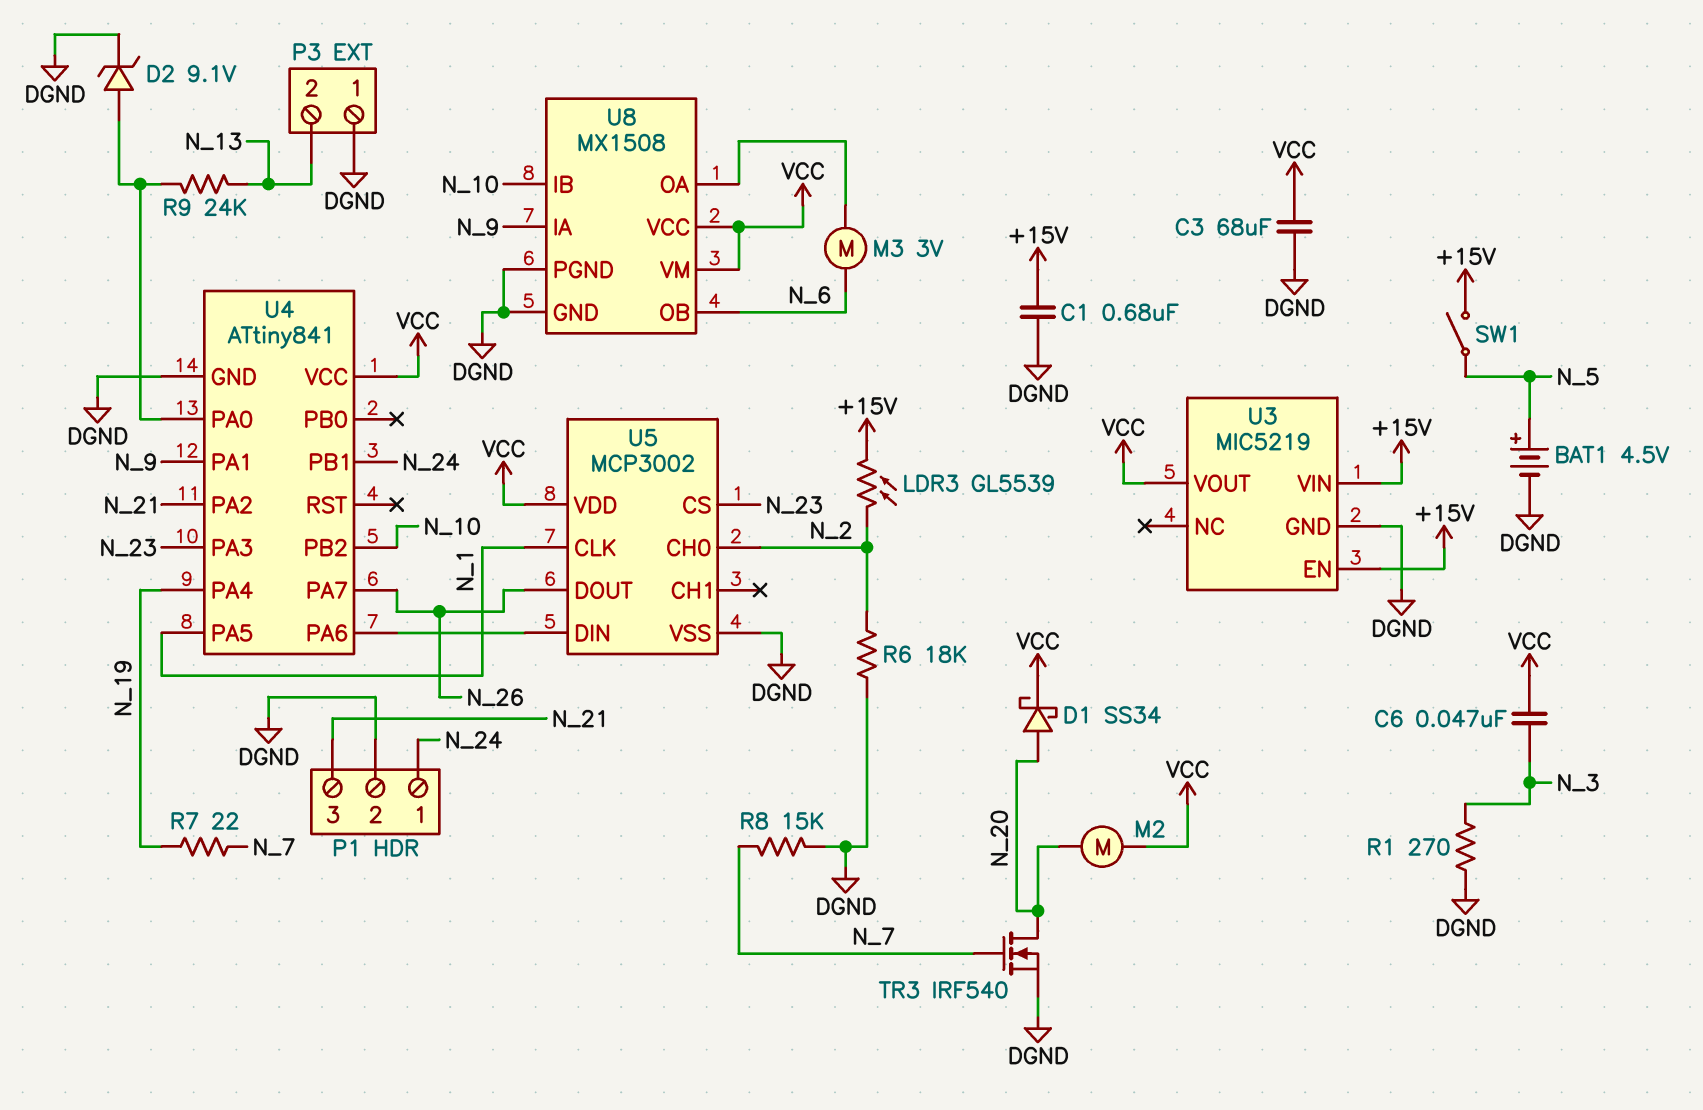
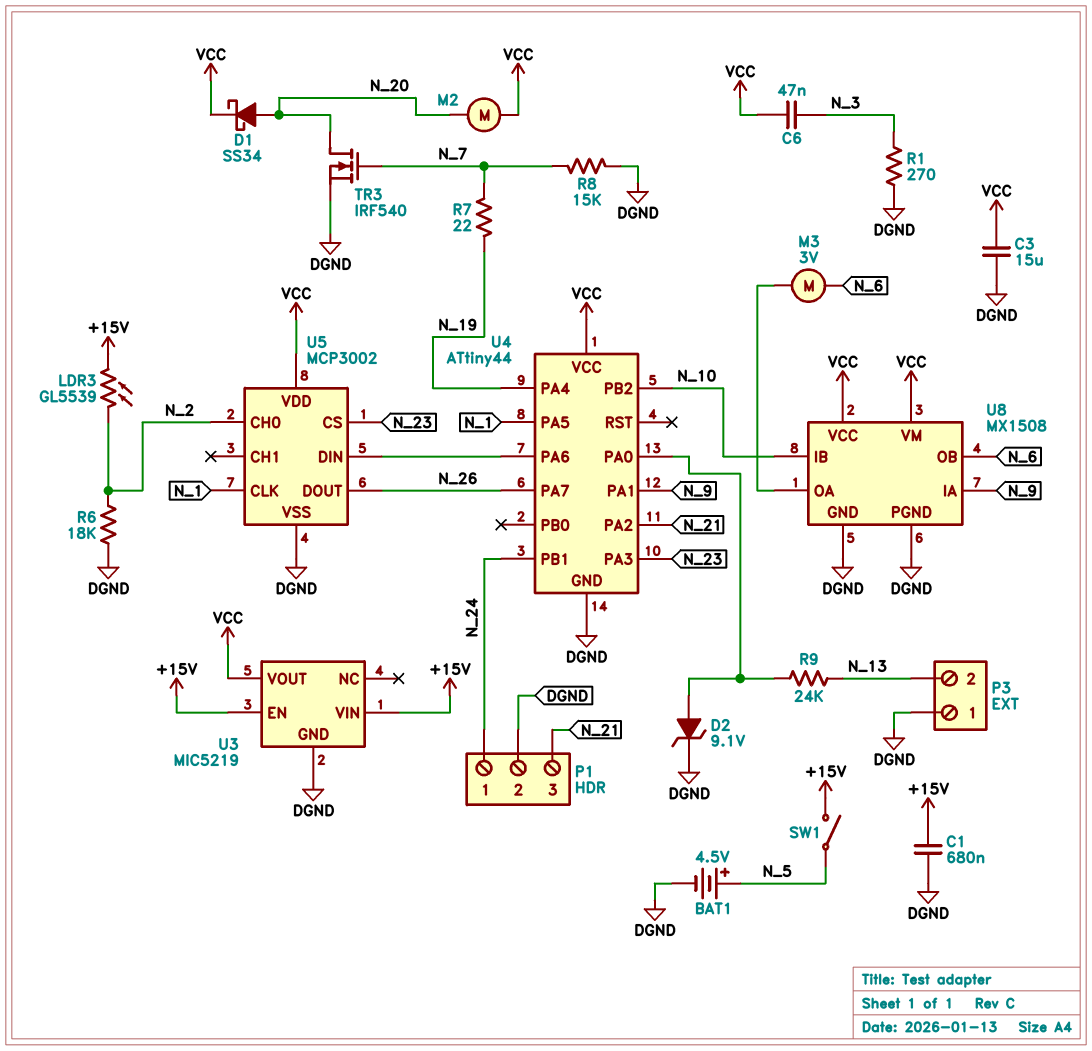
C3: 68uF (DGND, VCC) -> 15uF (DGND, VCC)
U4: ATtiny841 -> ATtiny44

